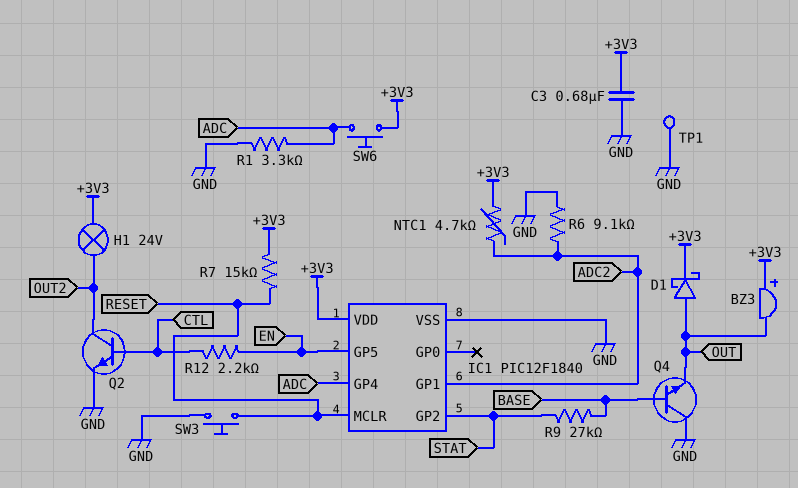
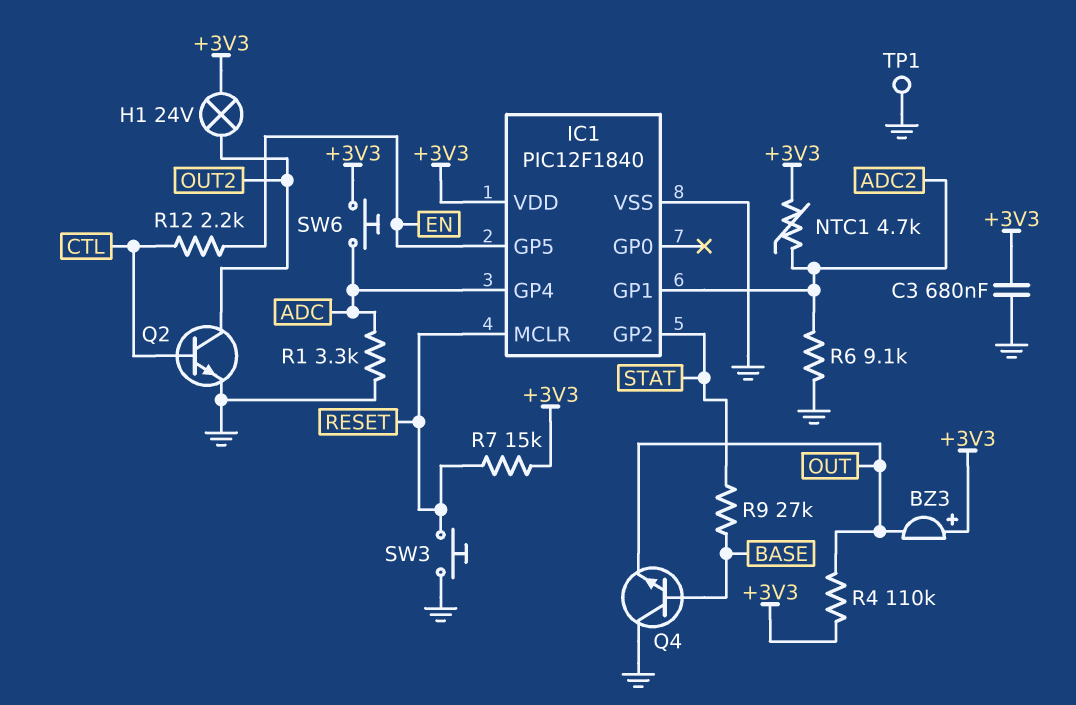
D1: schottky (A OUT, K +3V3) -> none
R4: none -> 110k (+3V3, OUT)

